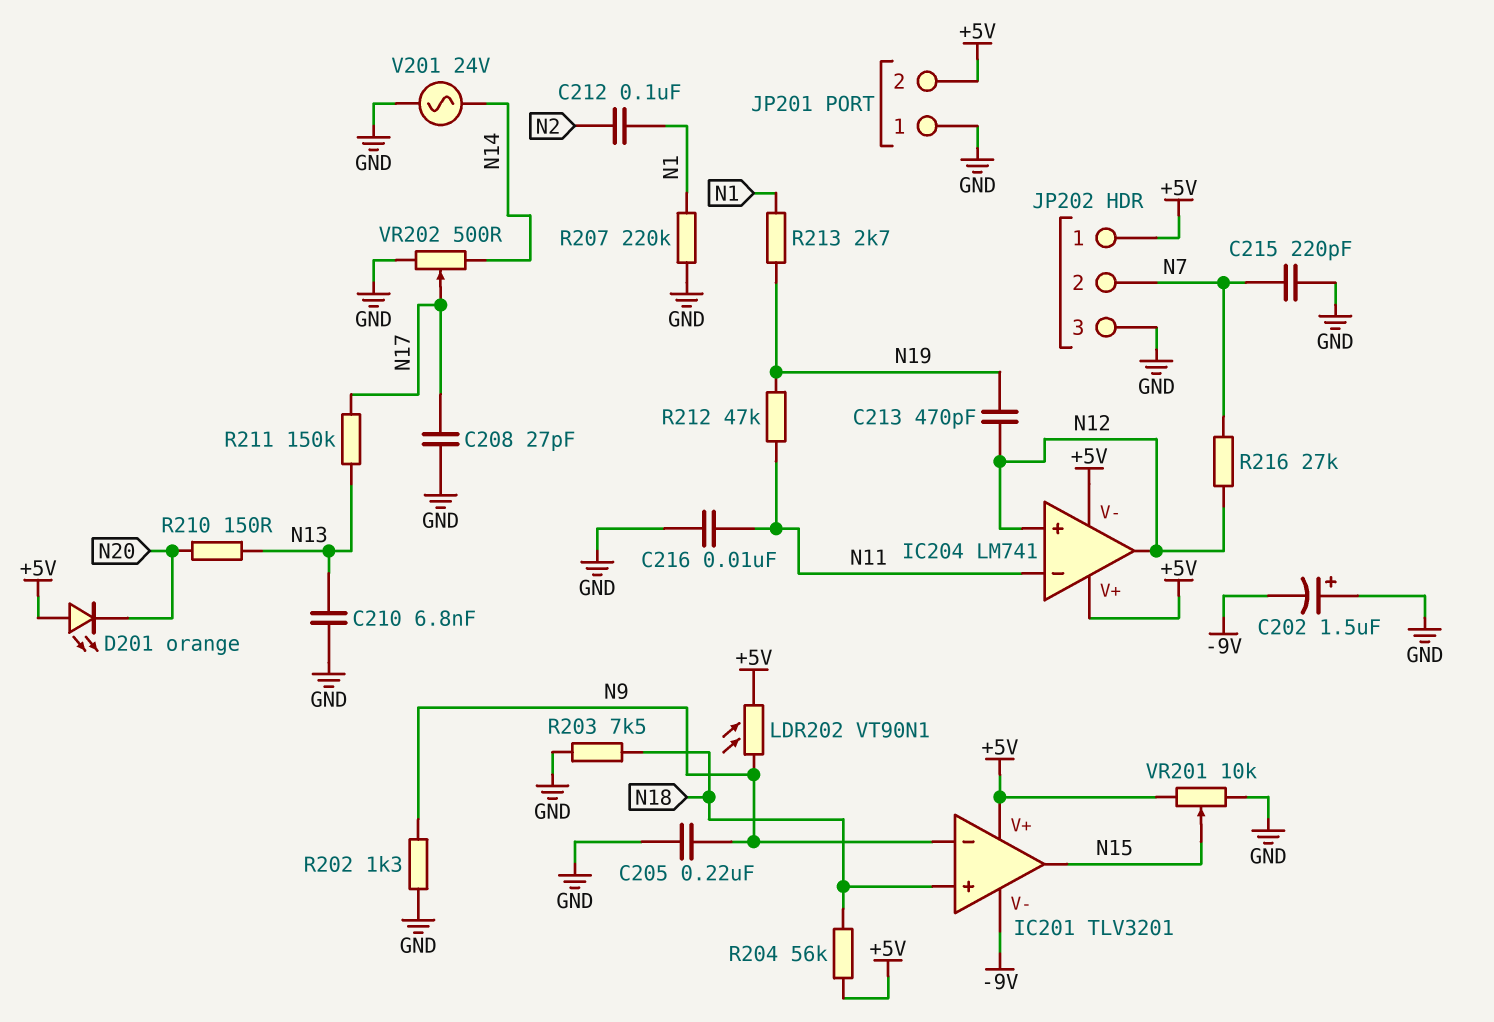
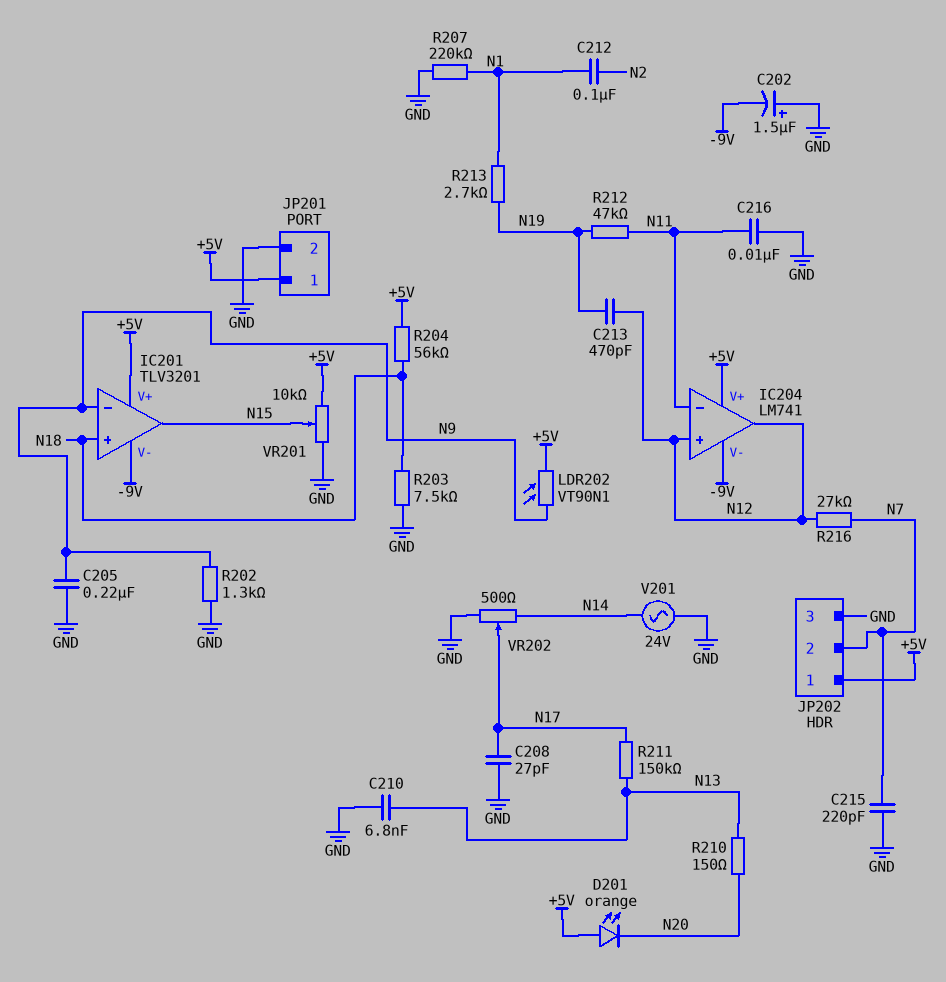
IC204 pin V-: +5V -> -9V
JP201 pin 1: GND -> +5V
JP201 pin 2: +5V -> GND

